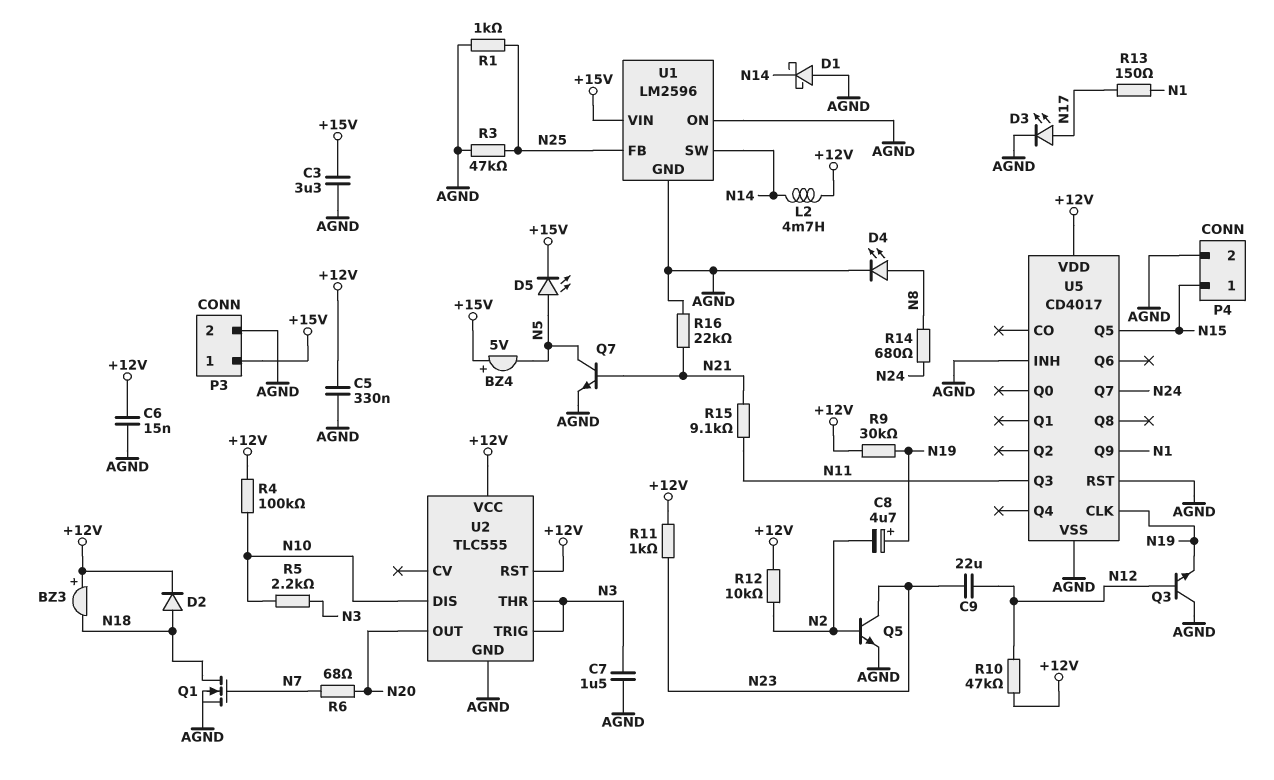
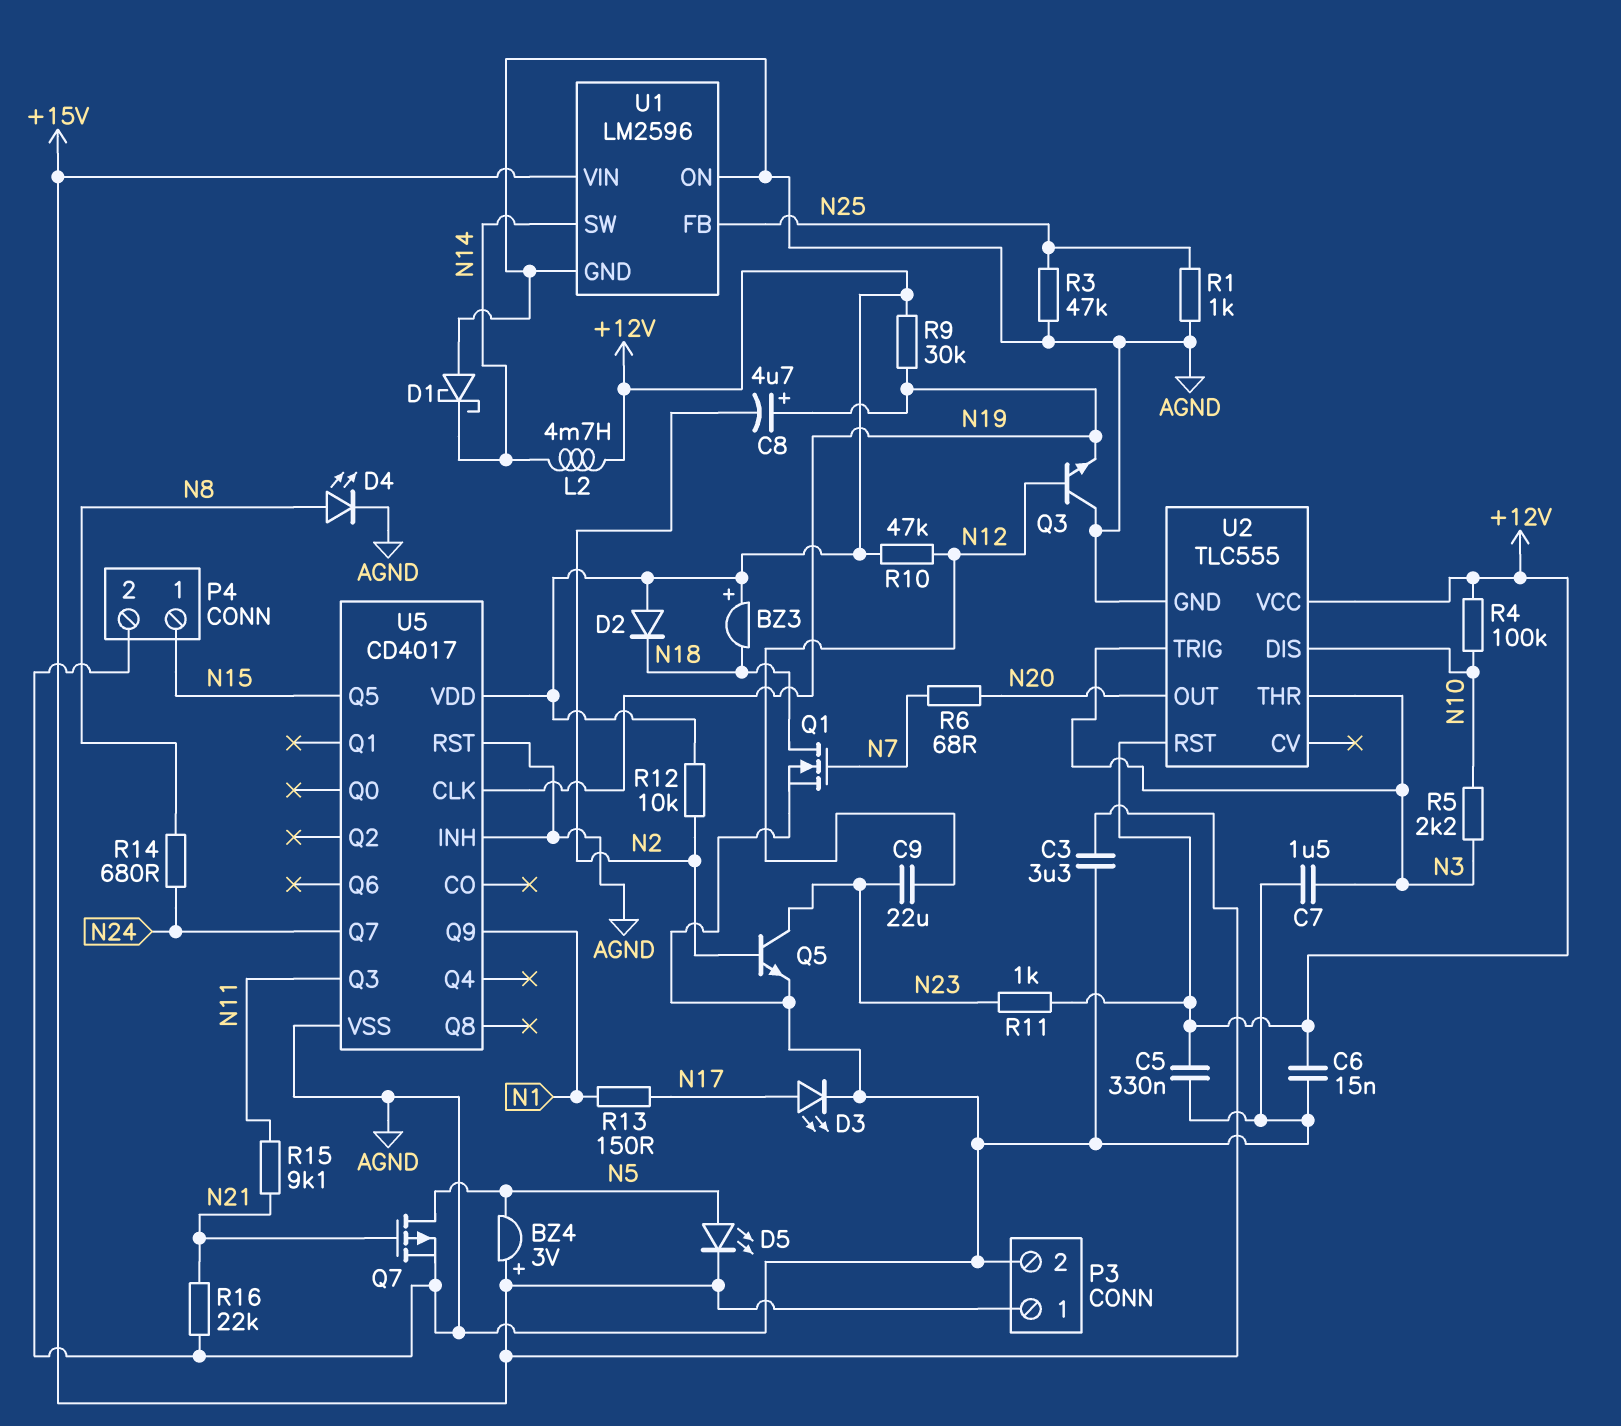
BZ4: buzzer 5V (plus +15V, minus N5) -> buzzer 3V (plus +15V, minus N5)
D2: diode (A N18, K +12V) -> diode (A +12V, K N18)
Q7: NPN (B N21, C N5, E AGND) -> PMOS (G N21, D N5, S AGND)

